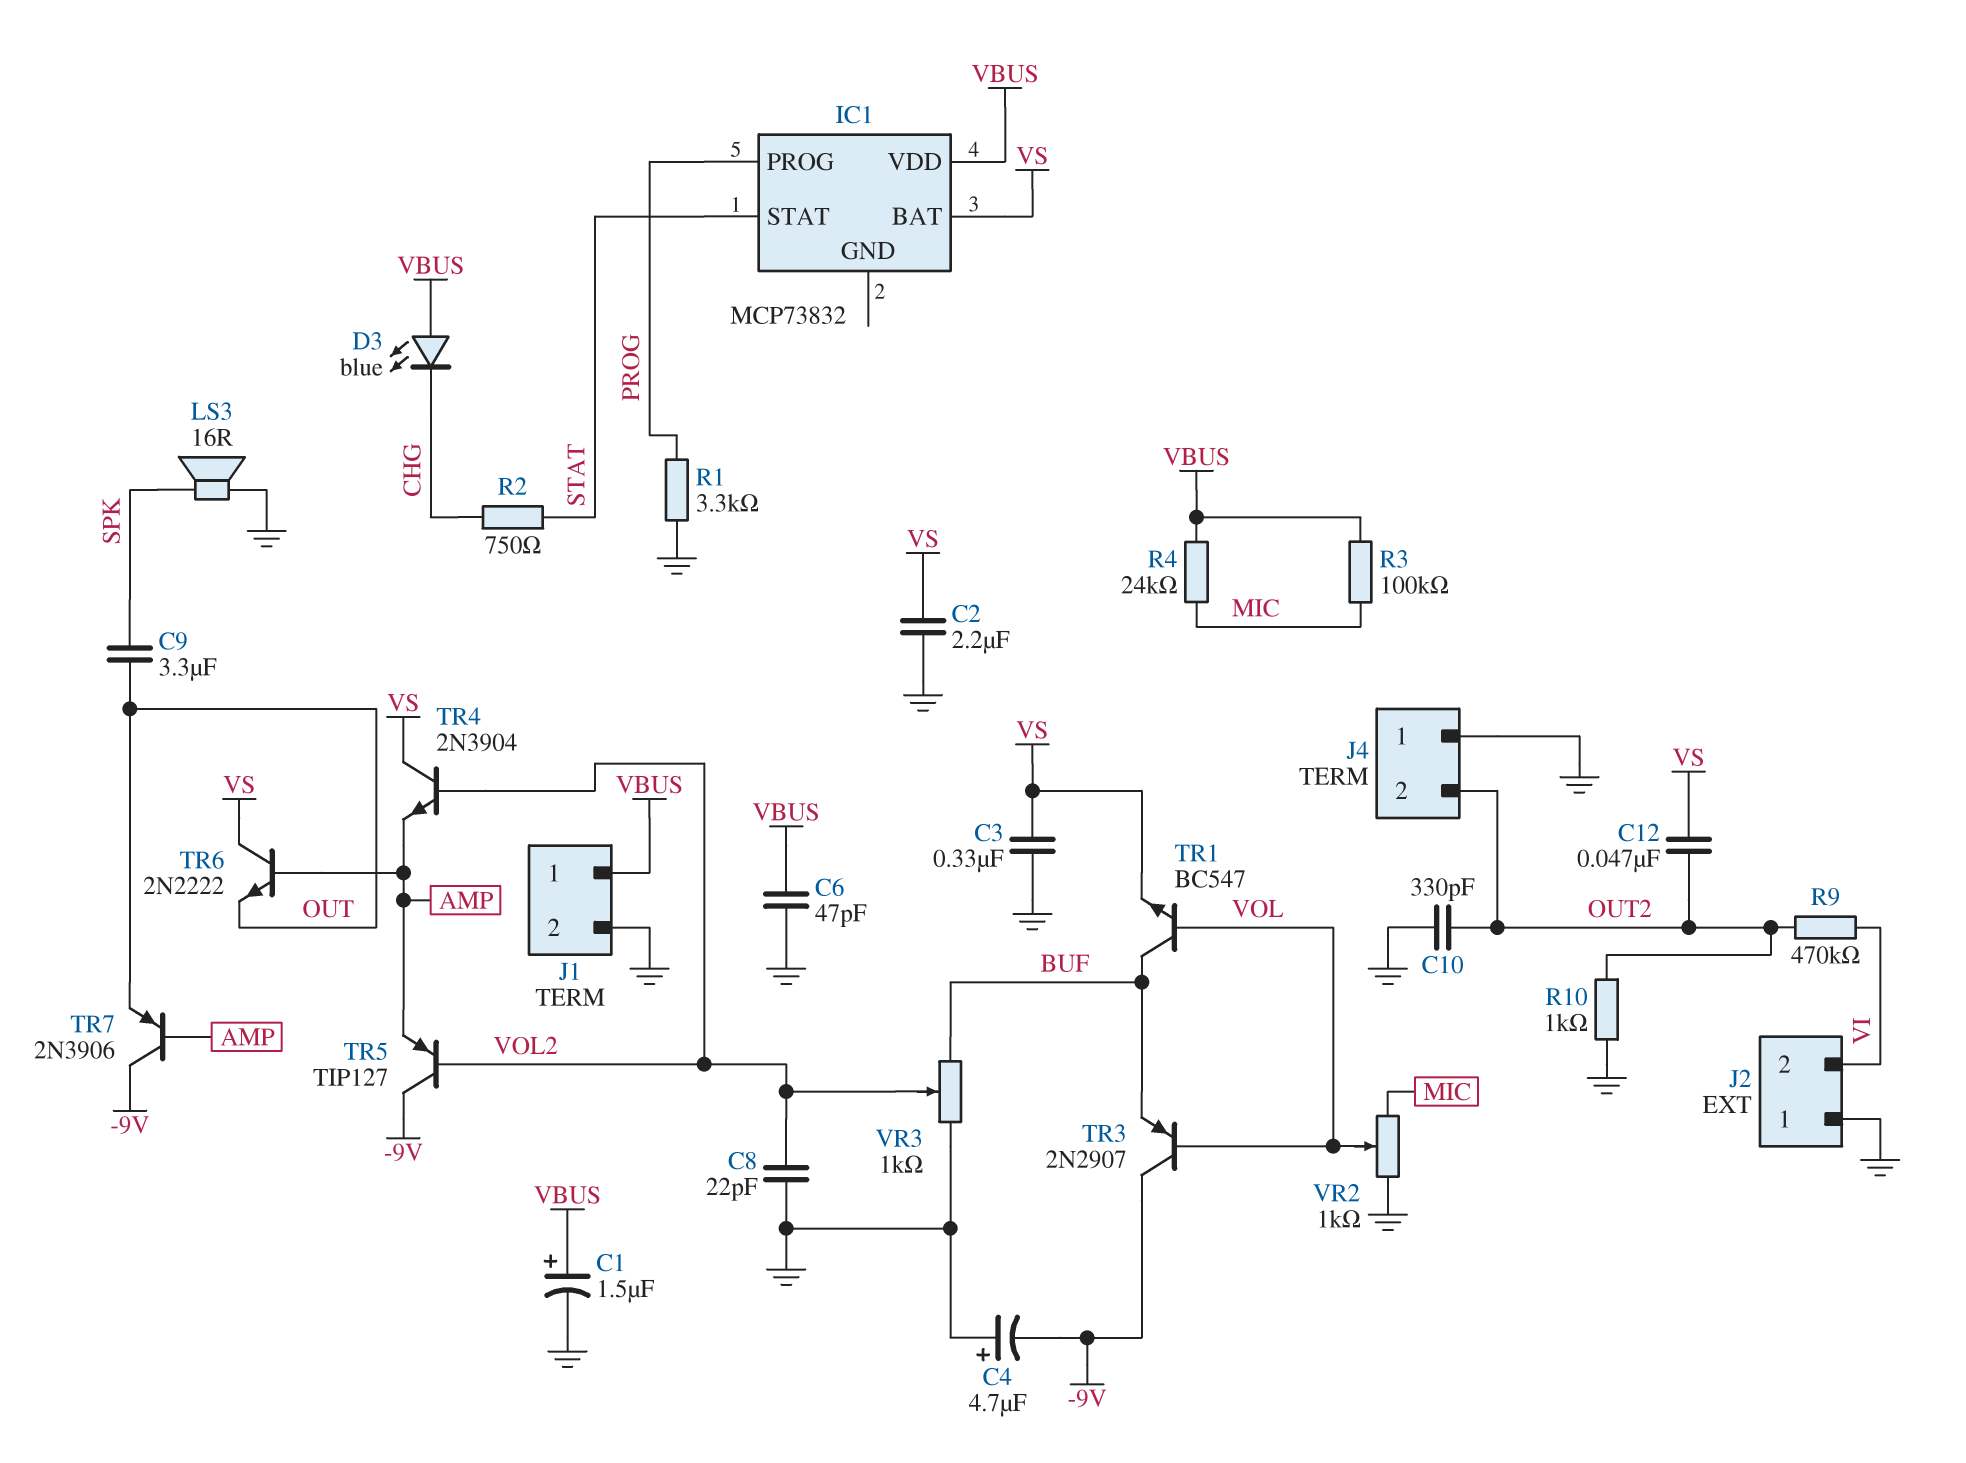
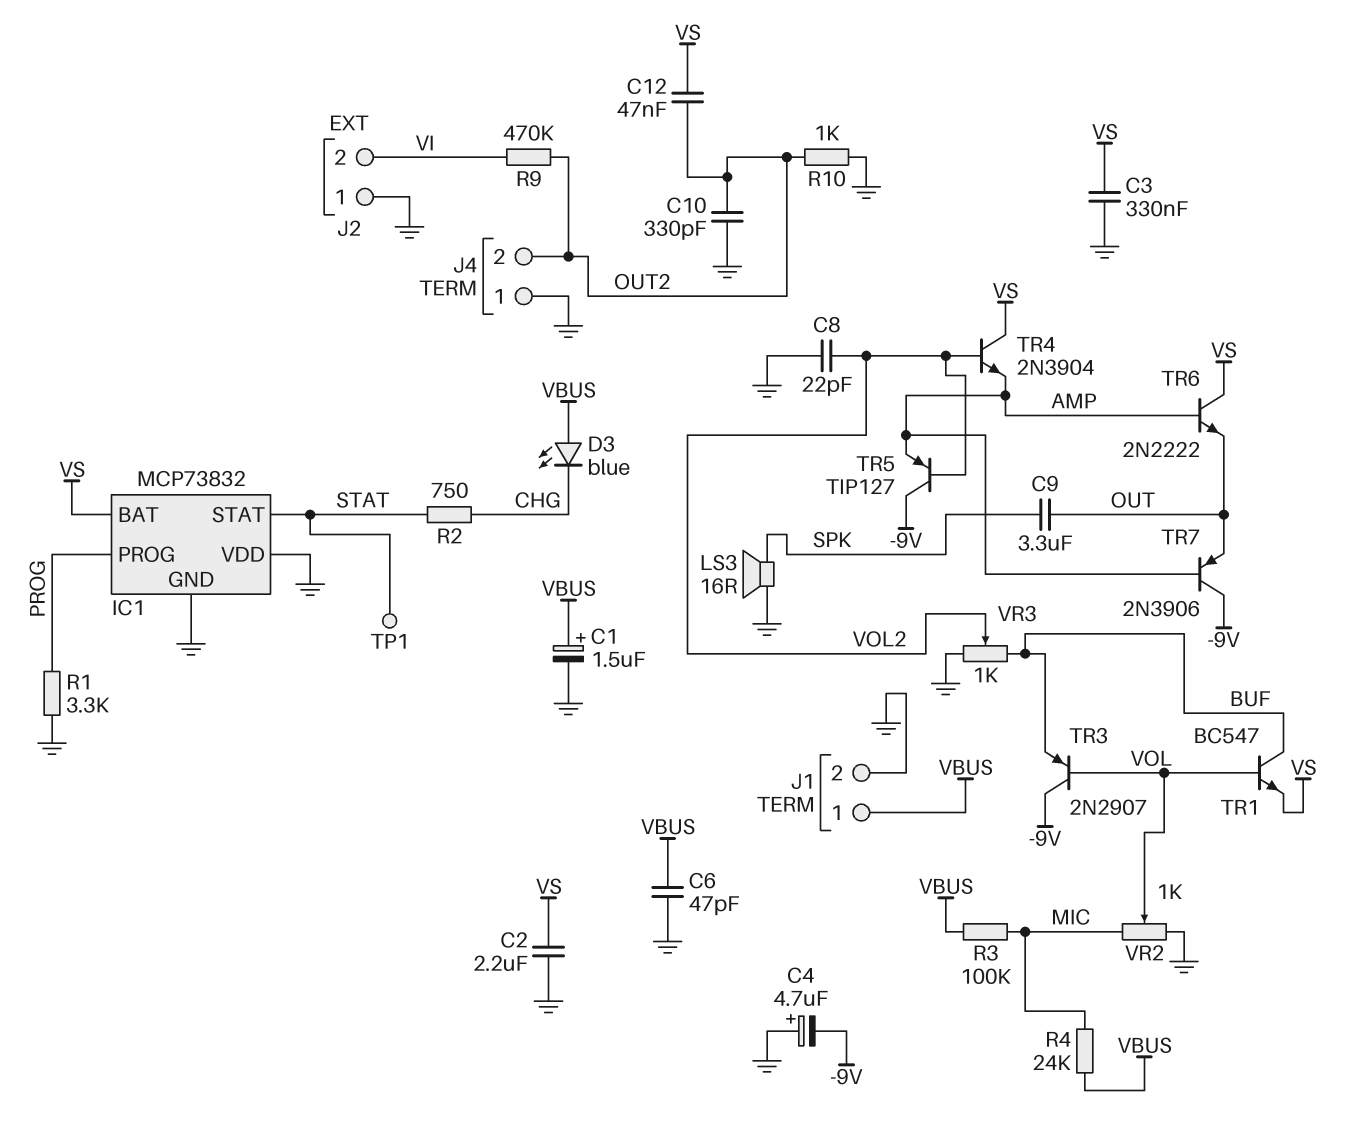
IC1 pin GND: none -> GND
IC1 pin VDD: VBUS -> GND
TP1: none -> test point (STAT)

